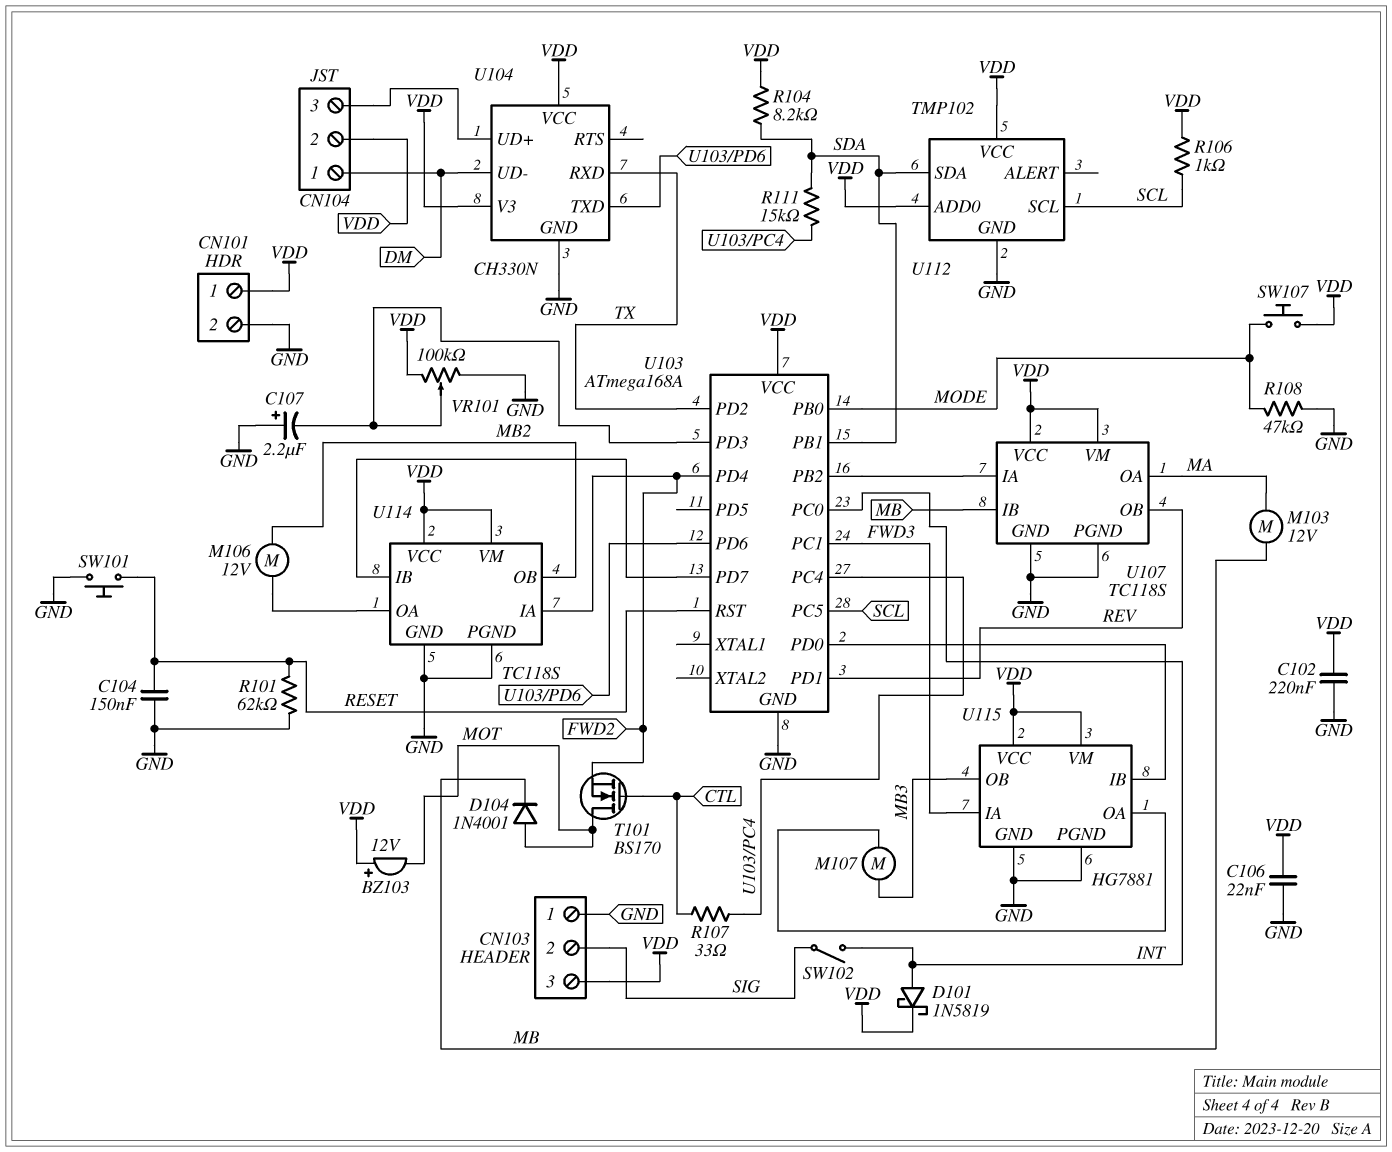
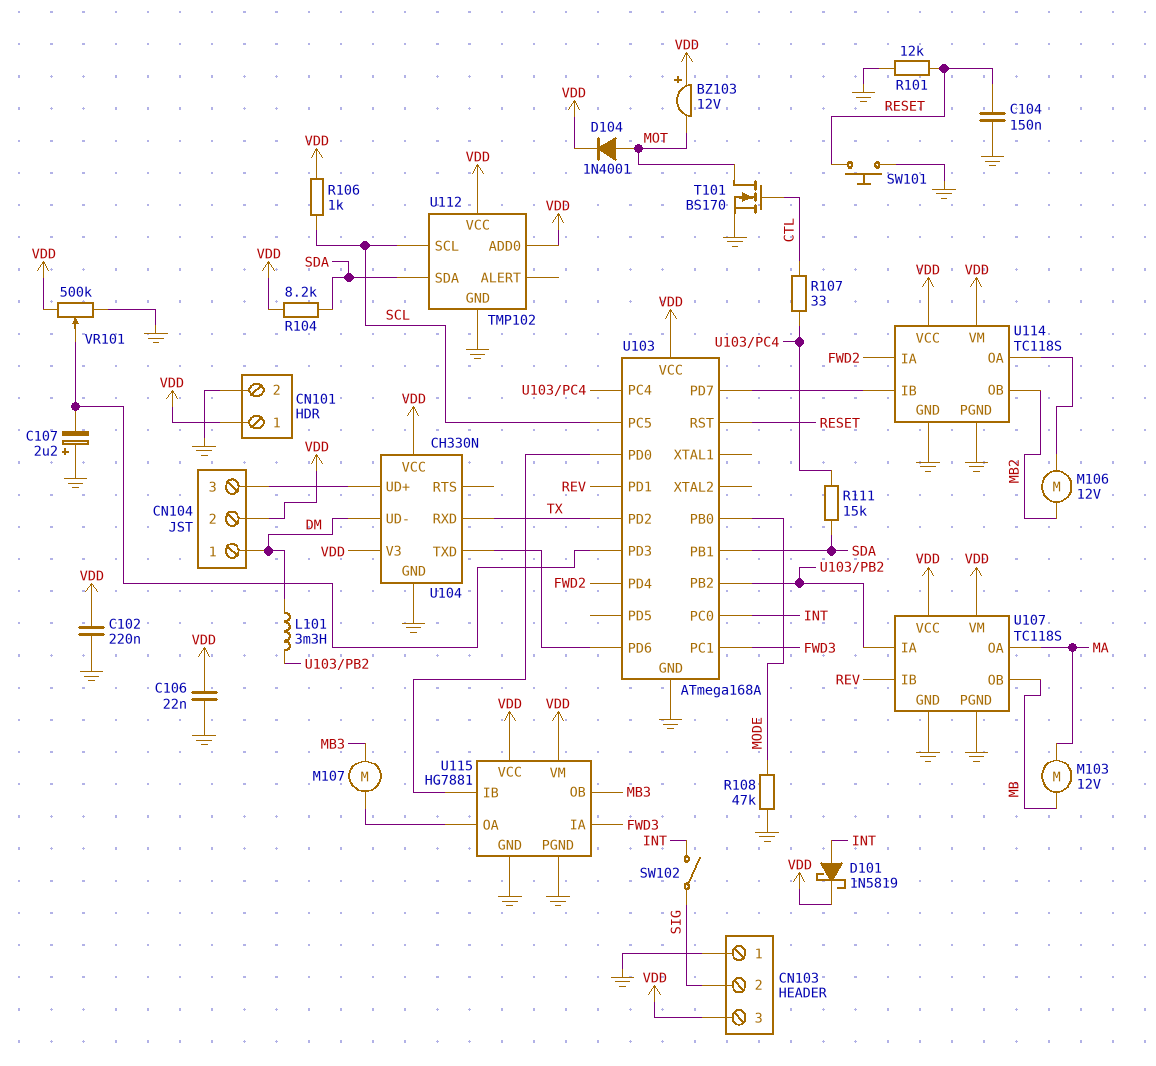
D104: diode 1N4001 (A MOT, K MB) -> diode 1N4001 (A MOT, K VDD)
L101: none -> 3.3mH (DM, U103/PB2)
R101: 62k (GND, RESET) -> 12k (GND, RESET)
SW107: button (MODE, VDD) -> none
T101: NMOS BS170 (G CTL, D MOT, S FWD2) -> NMOS BS170 (G CTL, D MOT, S GND)
U107 pin IB: MB -> REV
U107 pin OB: REV -> MB
VR101: 100k (GND, VDD, wiper U103/PD3) -> 500k (GND, VDD, wiper U103/PD3)

